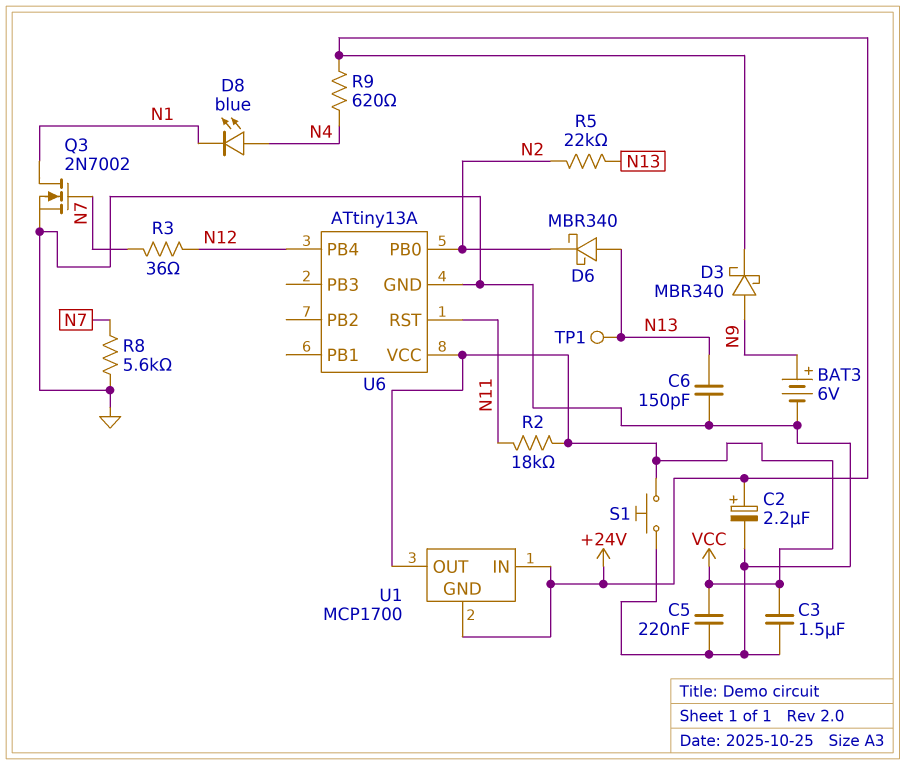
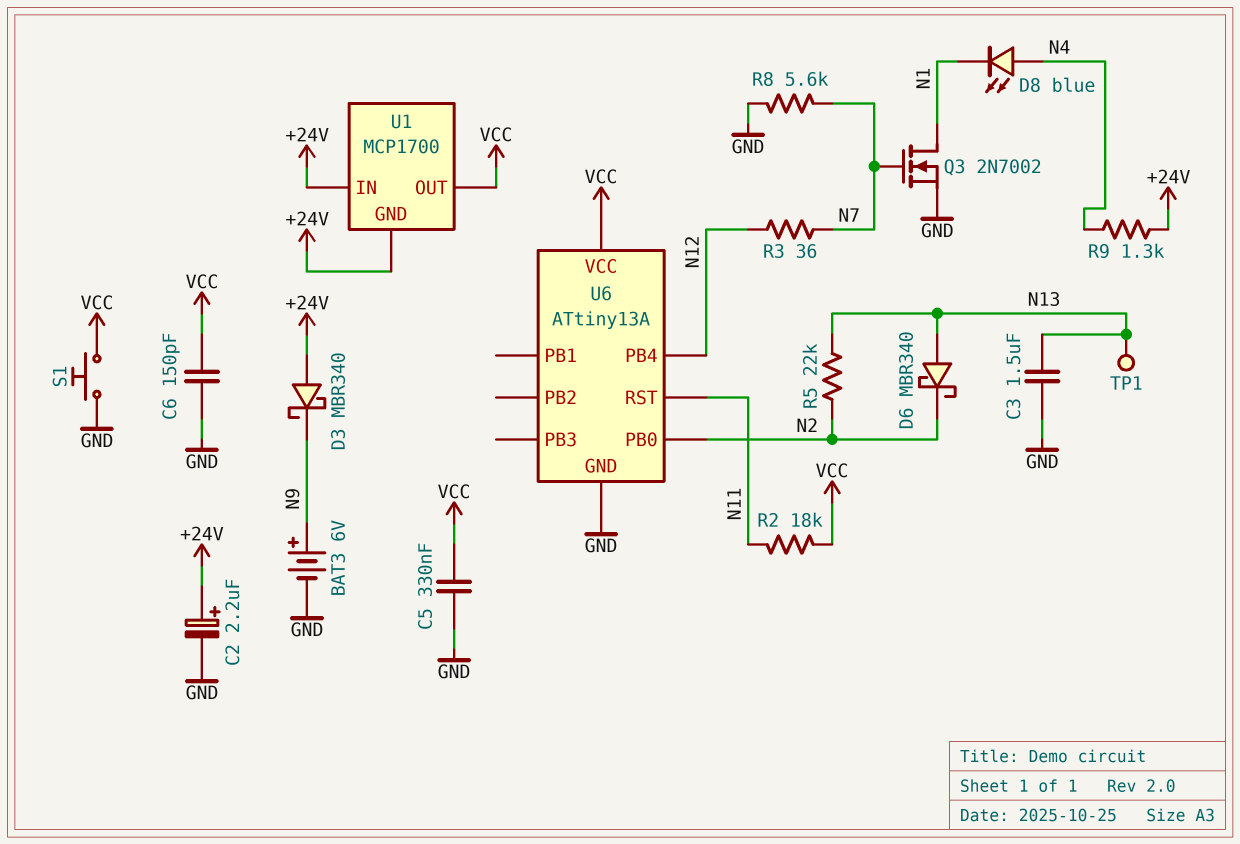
C3: 1.5uF (GND, VCC) -> 1.5uF (GND, N13)
C5: 220nF (GND, VCC) -> 330nF (GND, VCC)
C6: 150pF (GND, N13) -> 150pF (GND, VCC)
D3: schottky MBR340 (A N9, K +24V) -> schottky MBR340 (A +24V, K N9)
R9: 620 (+24V, N4) -> 1.3k (+24V, N4)

